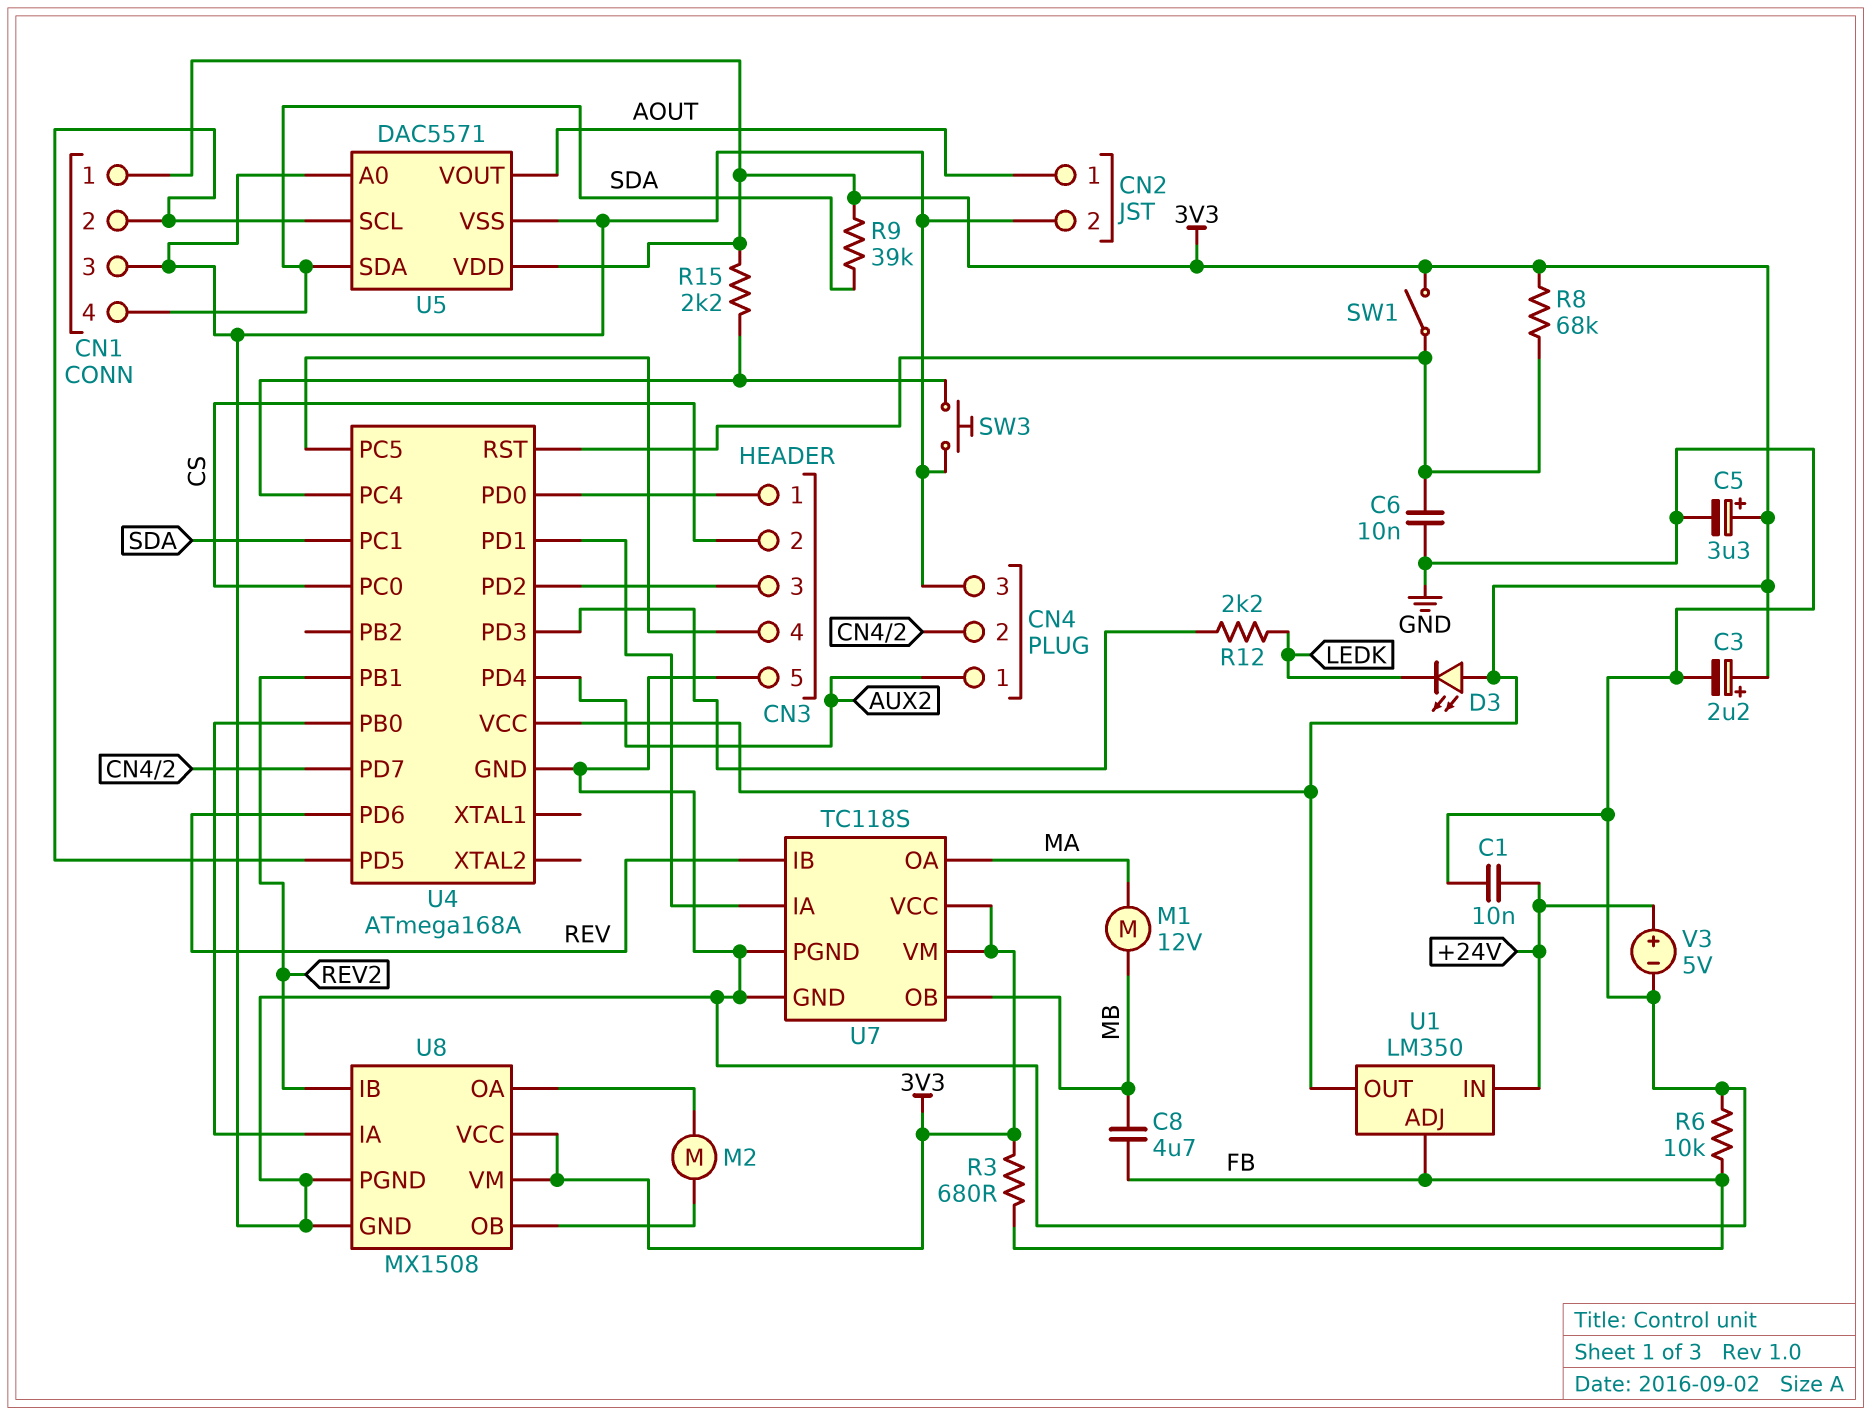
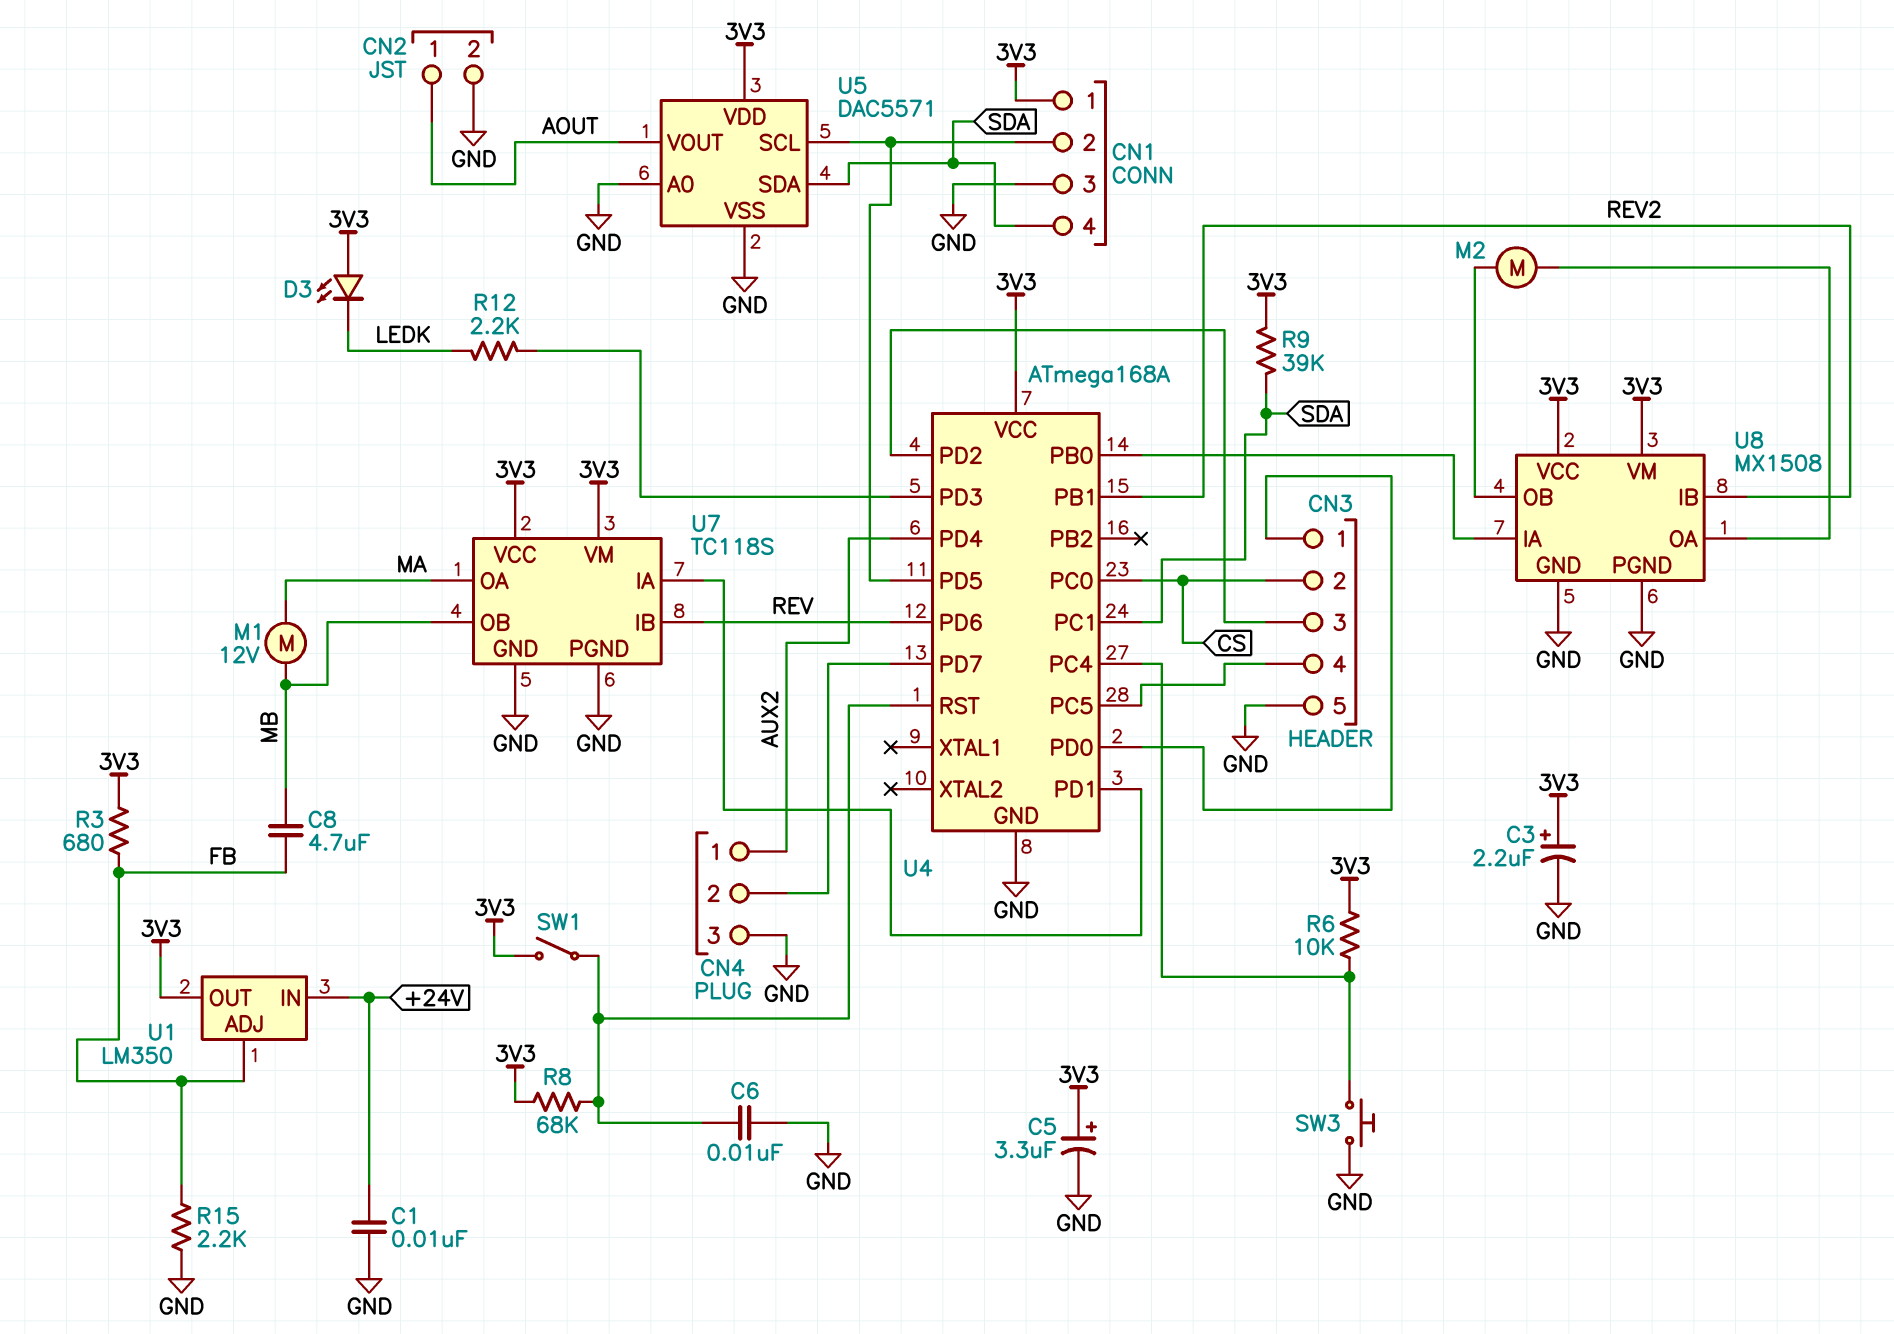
R6: 10k (FB, GND) -> 10k (3V3, U4/PC4)
R15: 2.2k (3V3, U4/PC4) -> 2.2k (FB, GND)
V3: 5V (plus +24V, minus GND) -> none

